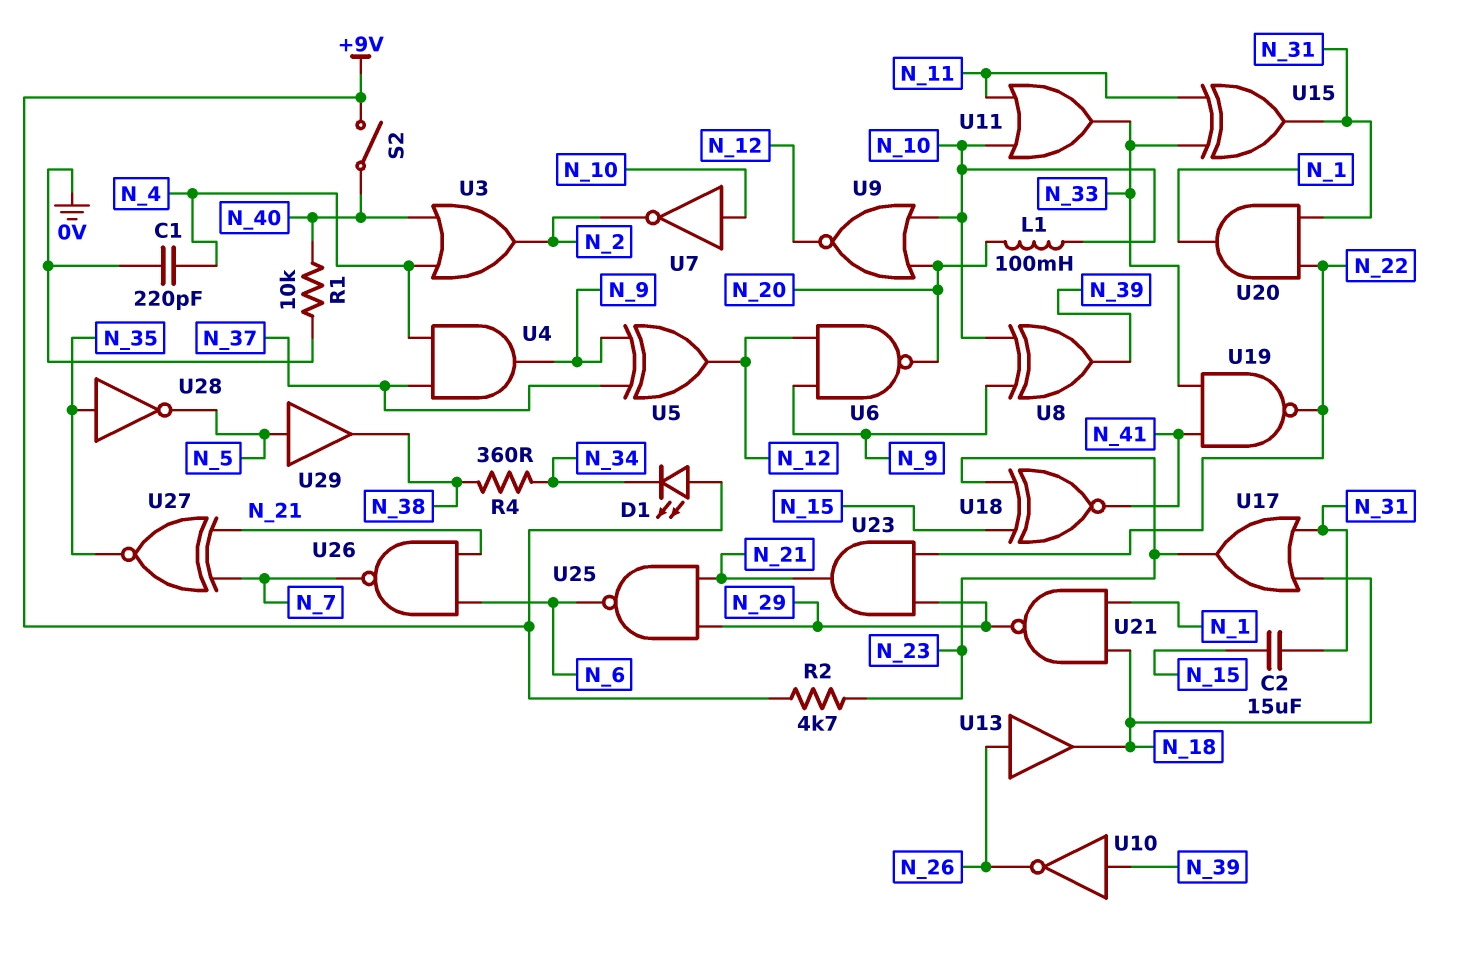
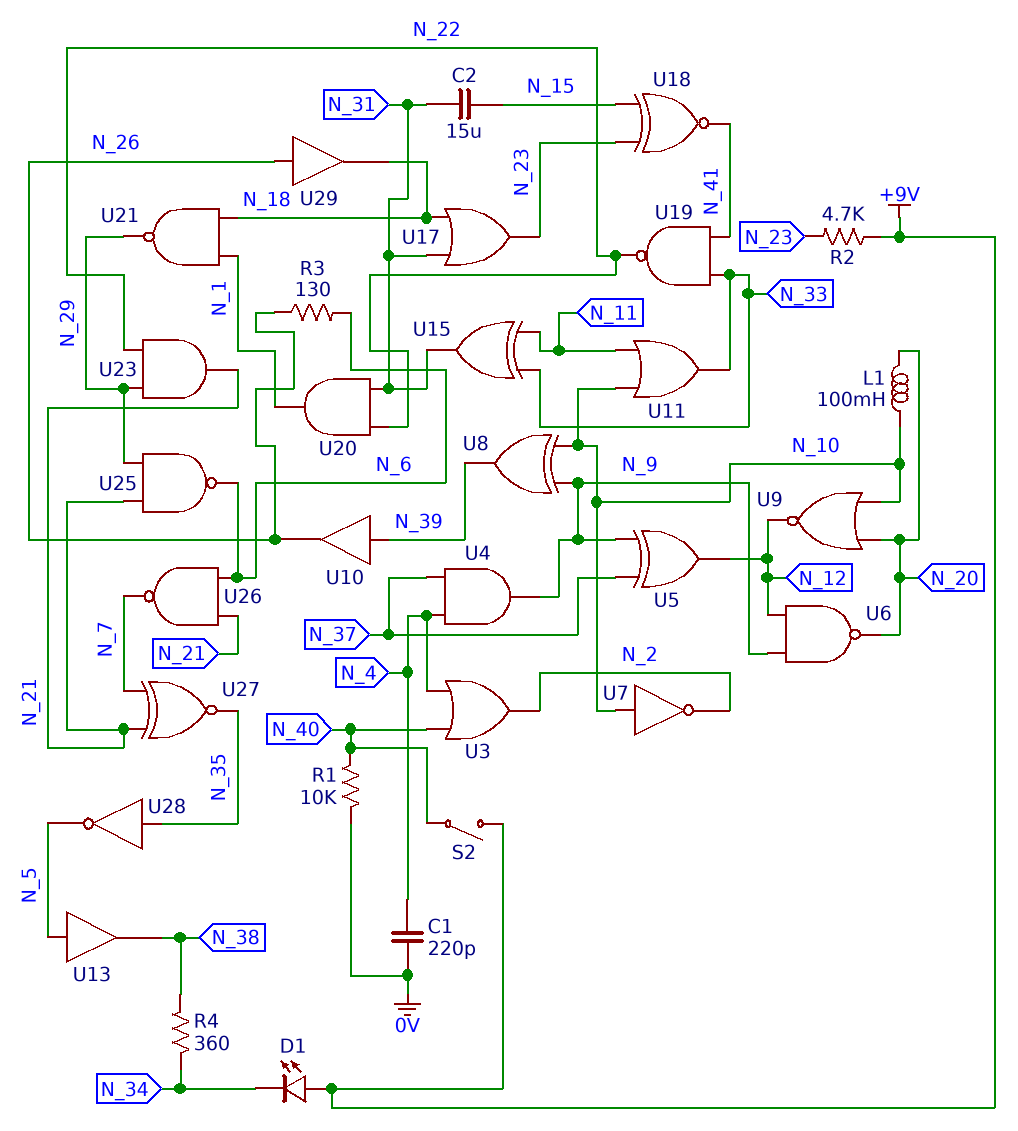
R3: none -> 130 (N_6, N_26)
U10: NOT (in N_39, out N_26) -> buffer (in N_39, out N_26)
U13: buffer (in N_26, out N_18) -> buffer (in N_5, out N_38)
U29: buffer (in N_5, out N_38) -> buffer (in N_26, out N_18)

